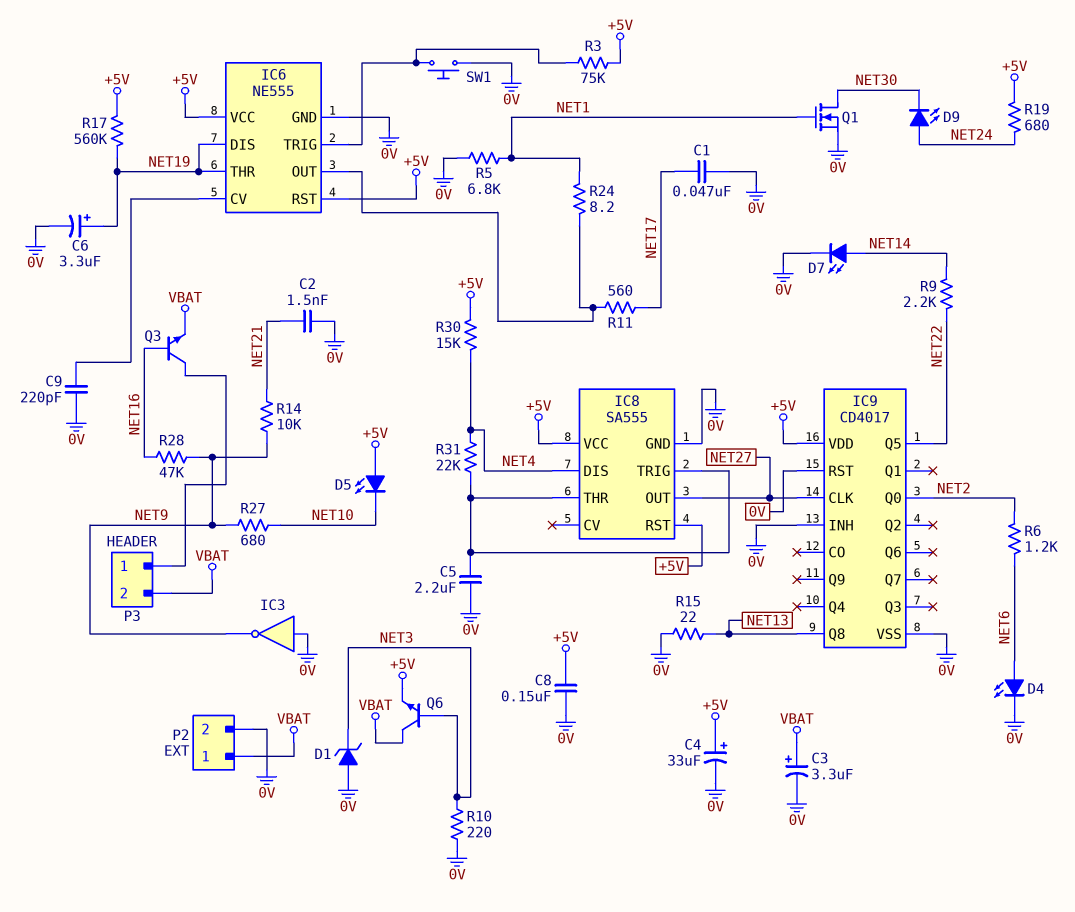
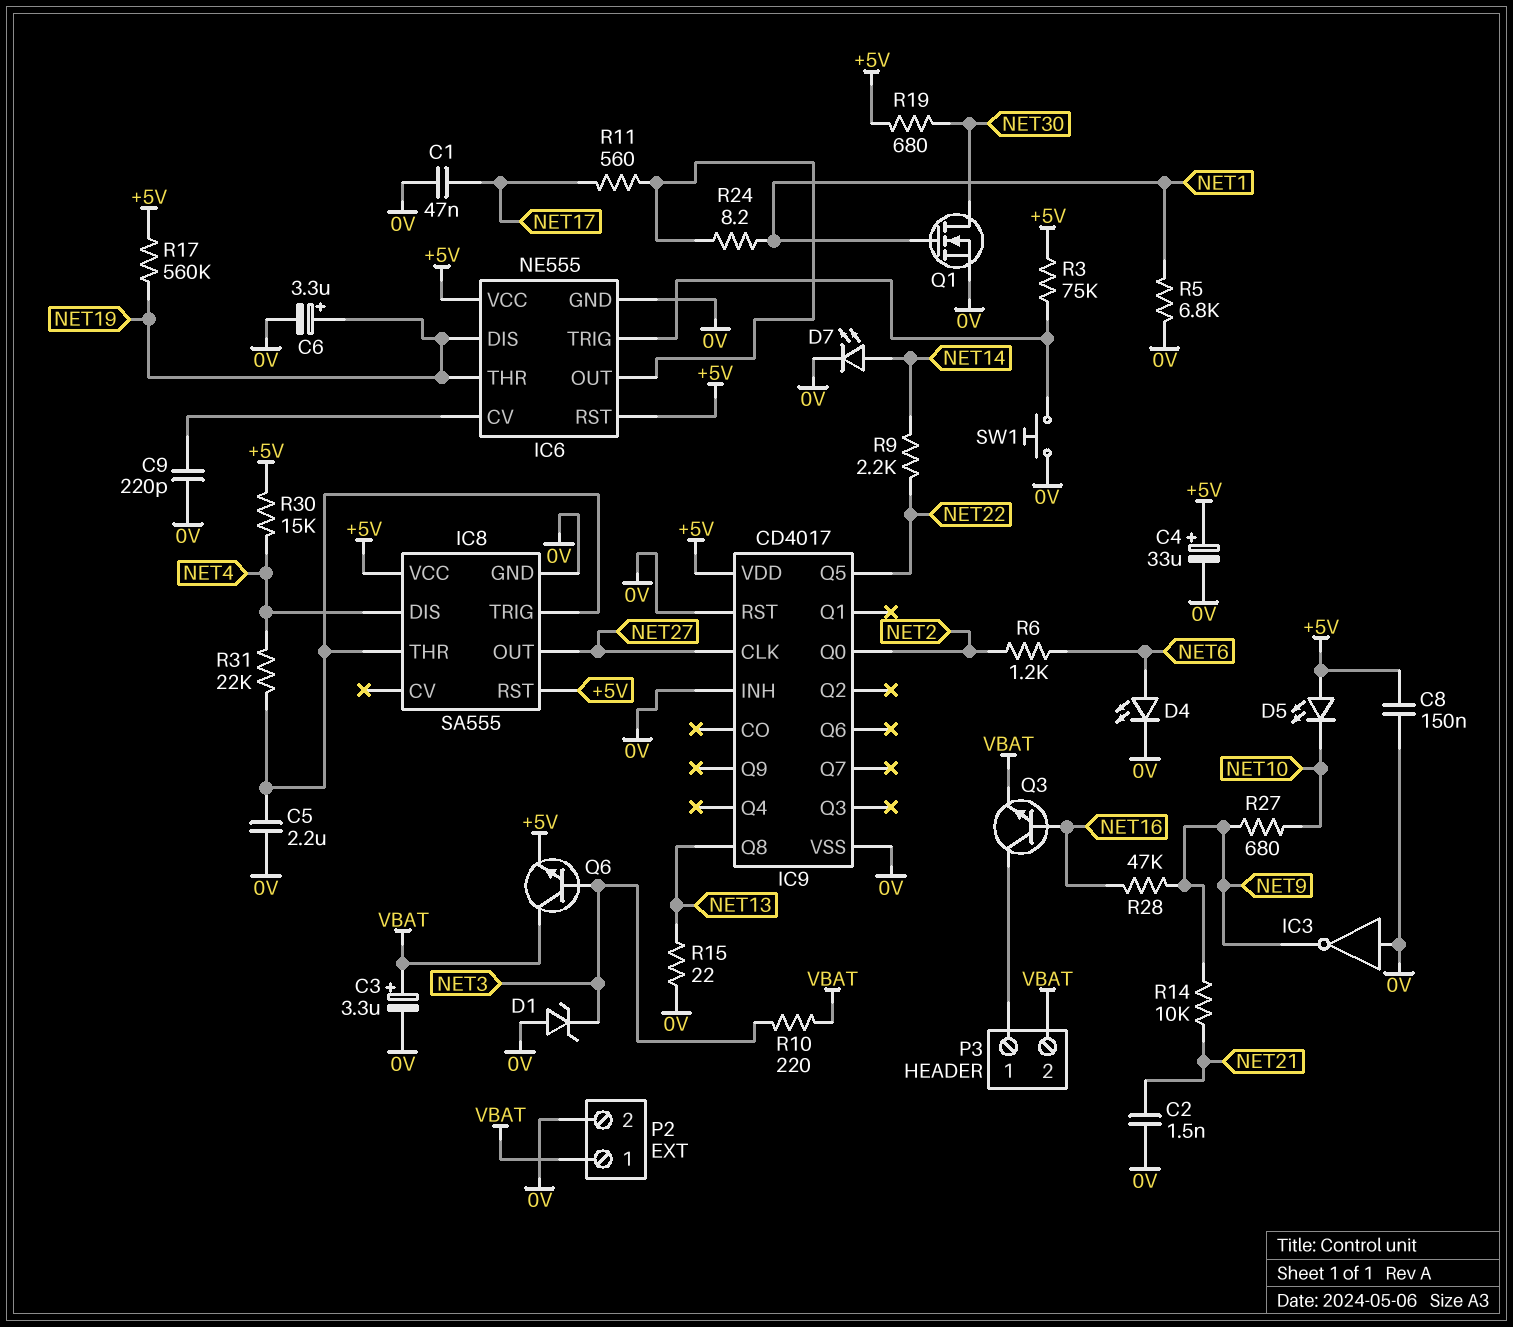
D9: LED (A NET24, K NET30) -> none
R10: 220 (0V, NET3) -> 220 (NET3, VBAT)
R19: 680 (+5V, NET24) -> 680 (+5V, NET30)

